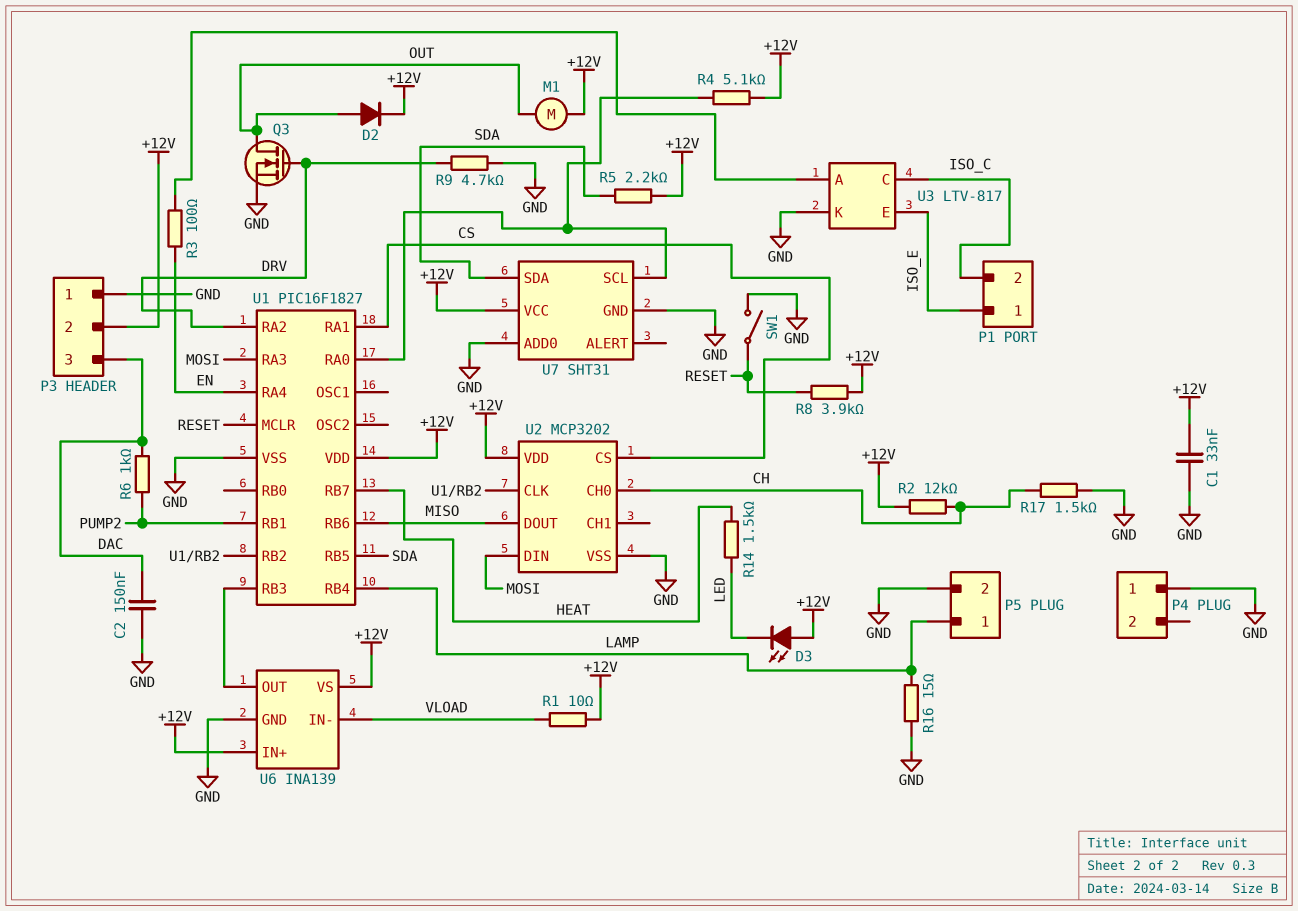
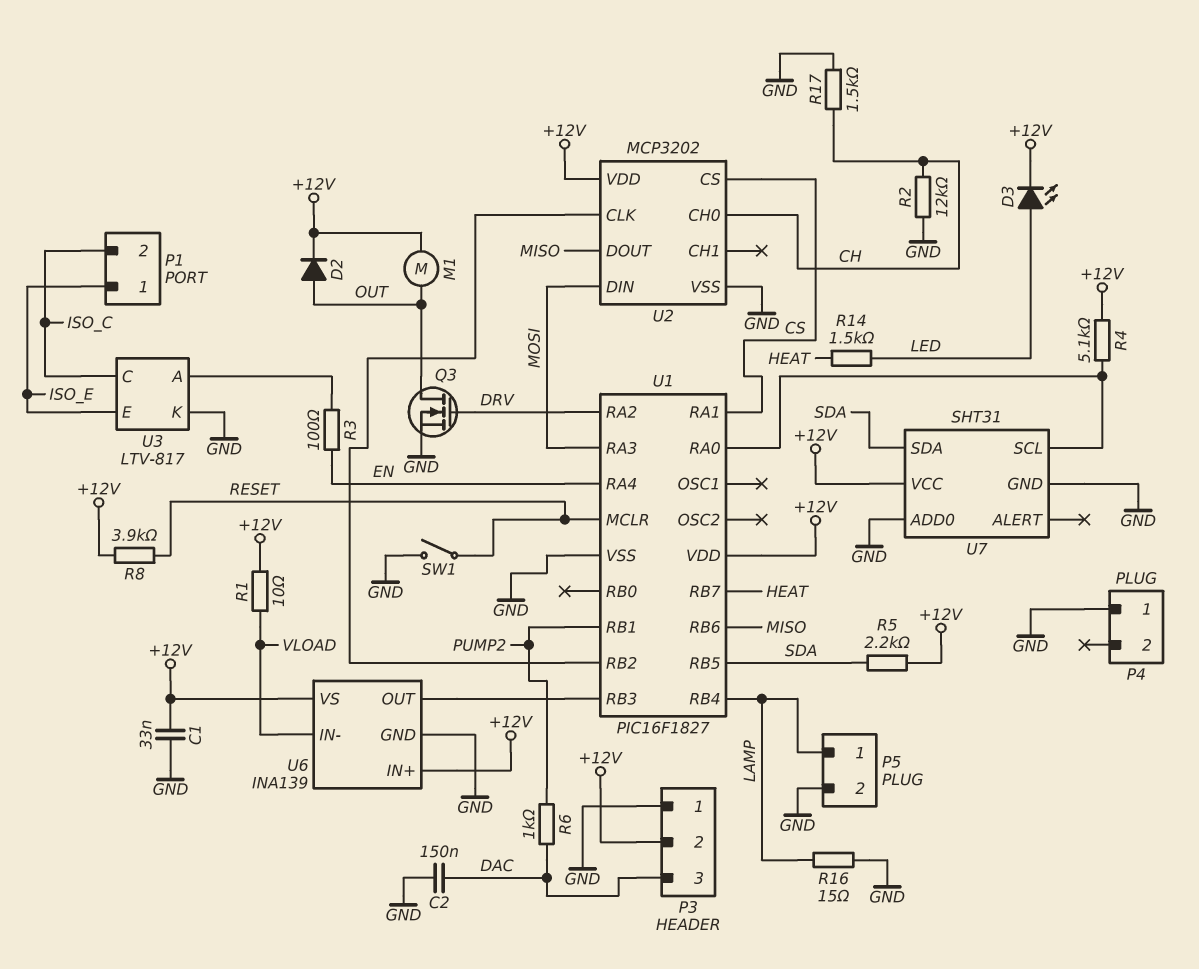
D3: LED (A +12V, K LED) -> LED (A LED, K +12V)
R2: 12k (+12V, CH) -> 12k (CH, GND)
R9: 4.7k (DRV, GND) -> none

